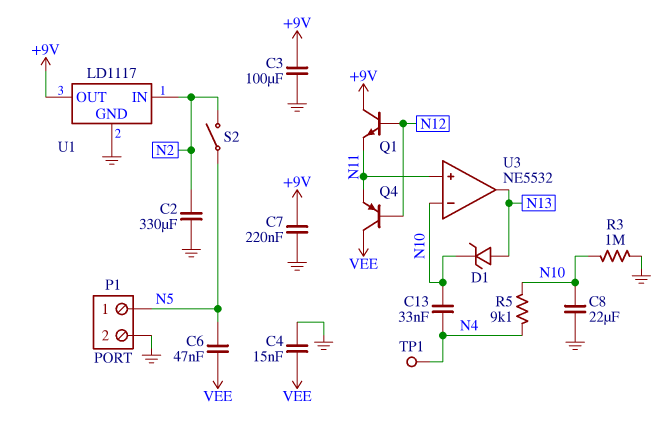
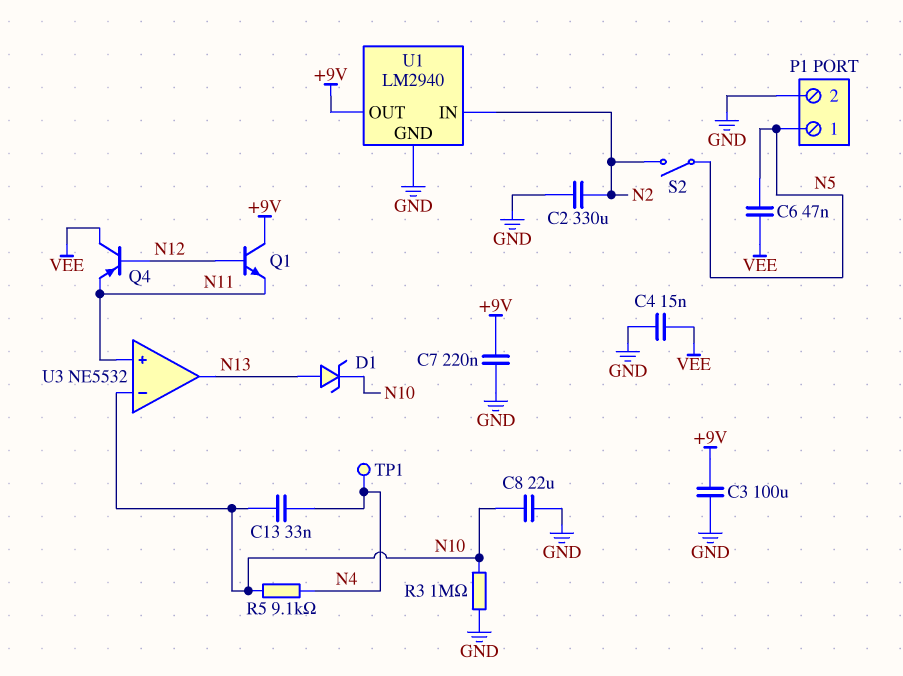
U1: LD1117 -> LM2940

